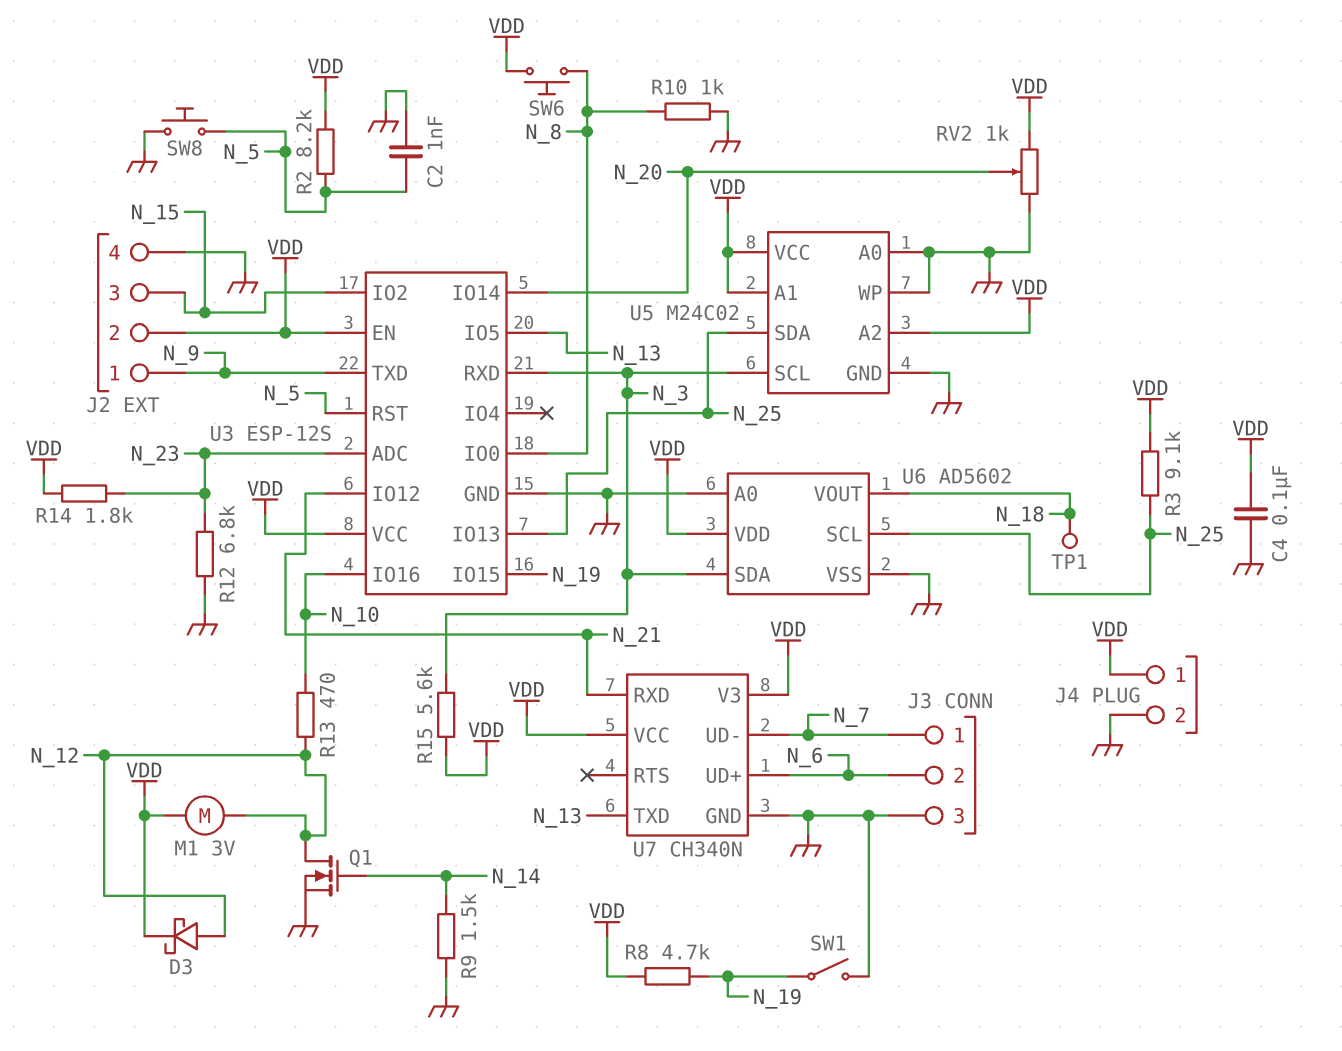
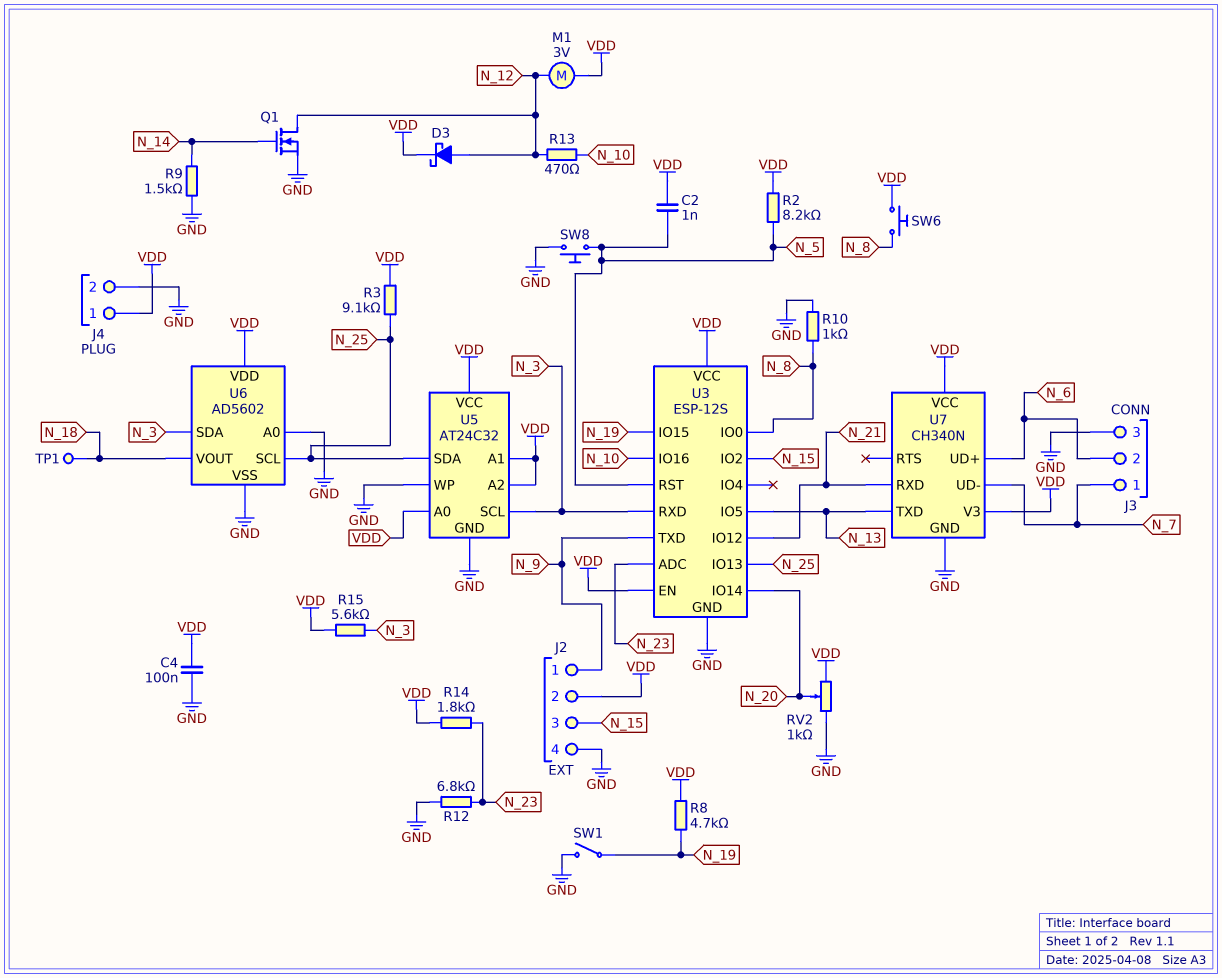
C2: 1nF (GND, N_5) -> 1nF (N_5, VDD)
U5: M24C02 -> AT24C32
U5 pin A0: GND -> VDD

